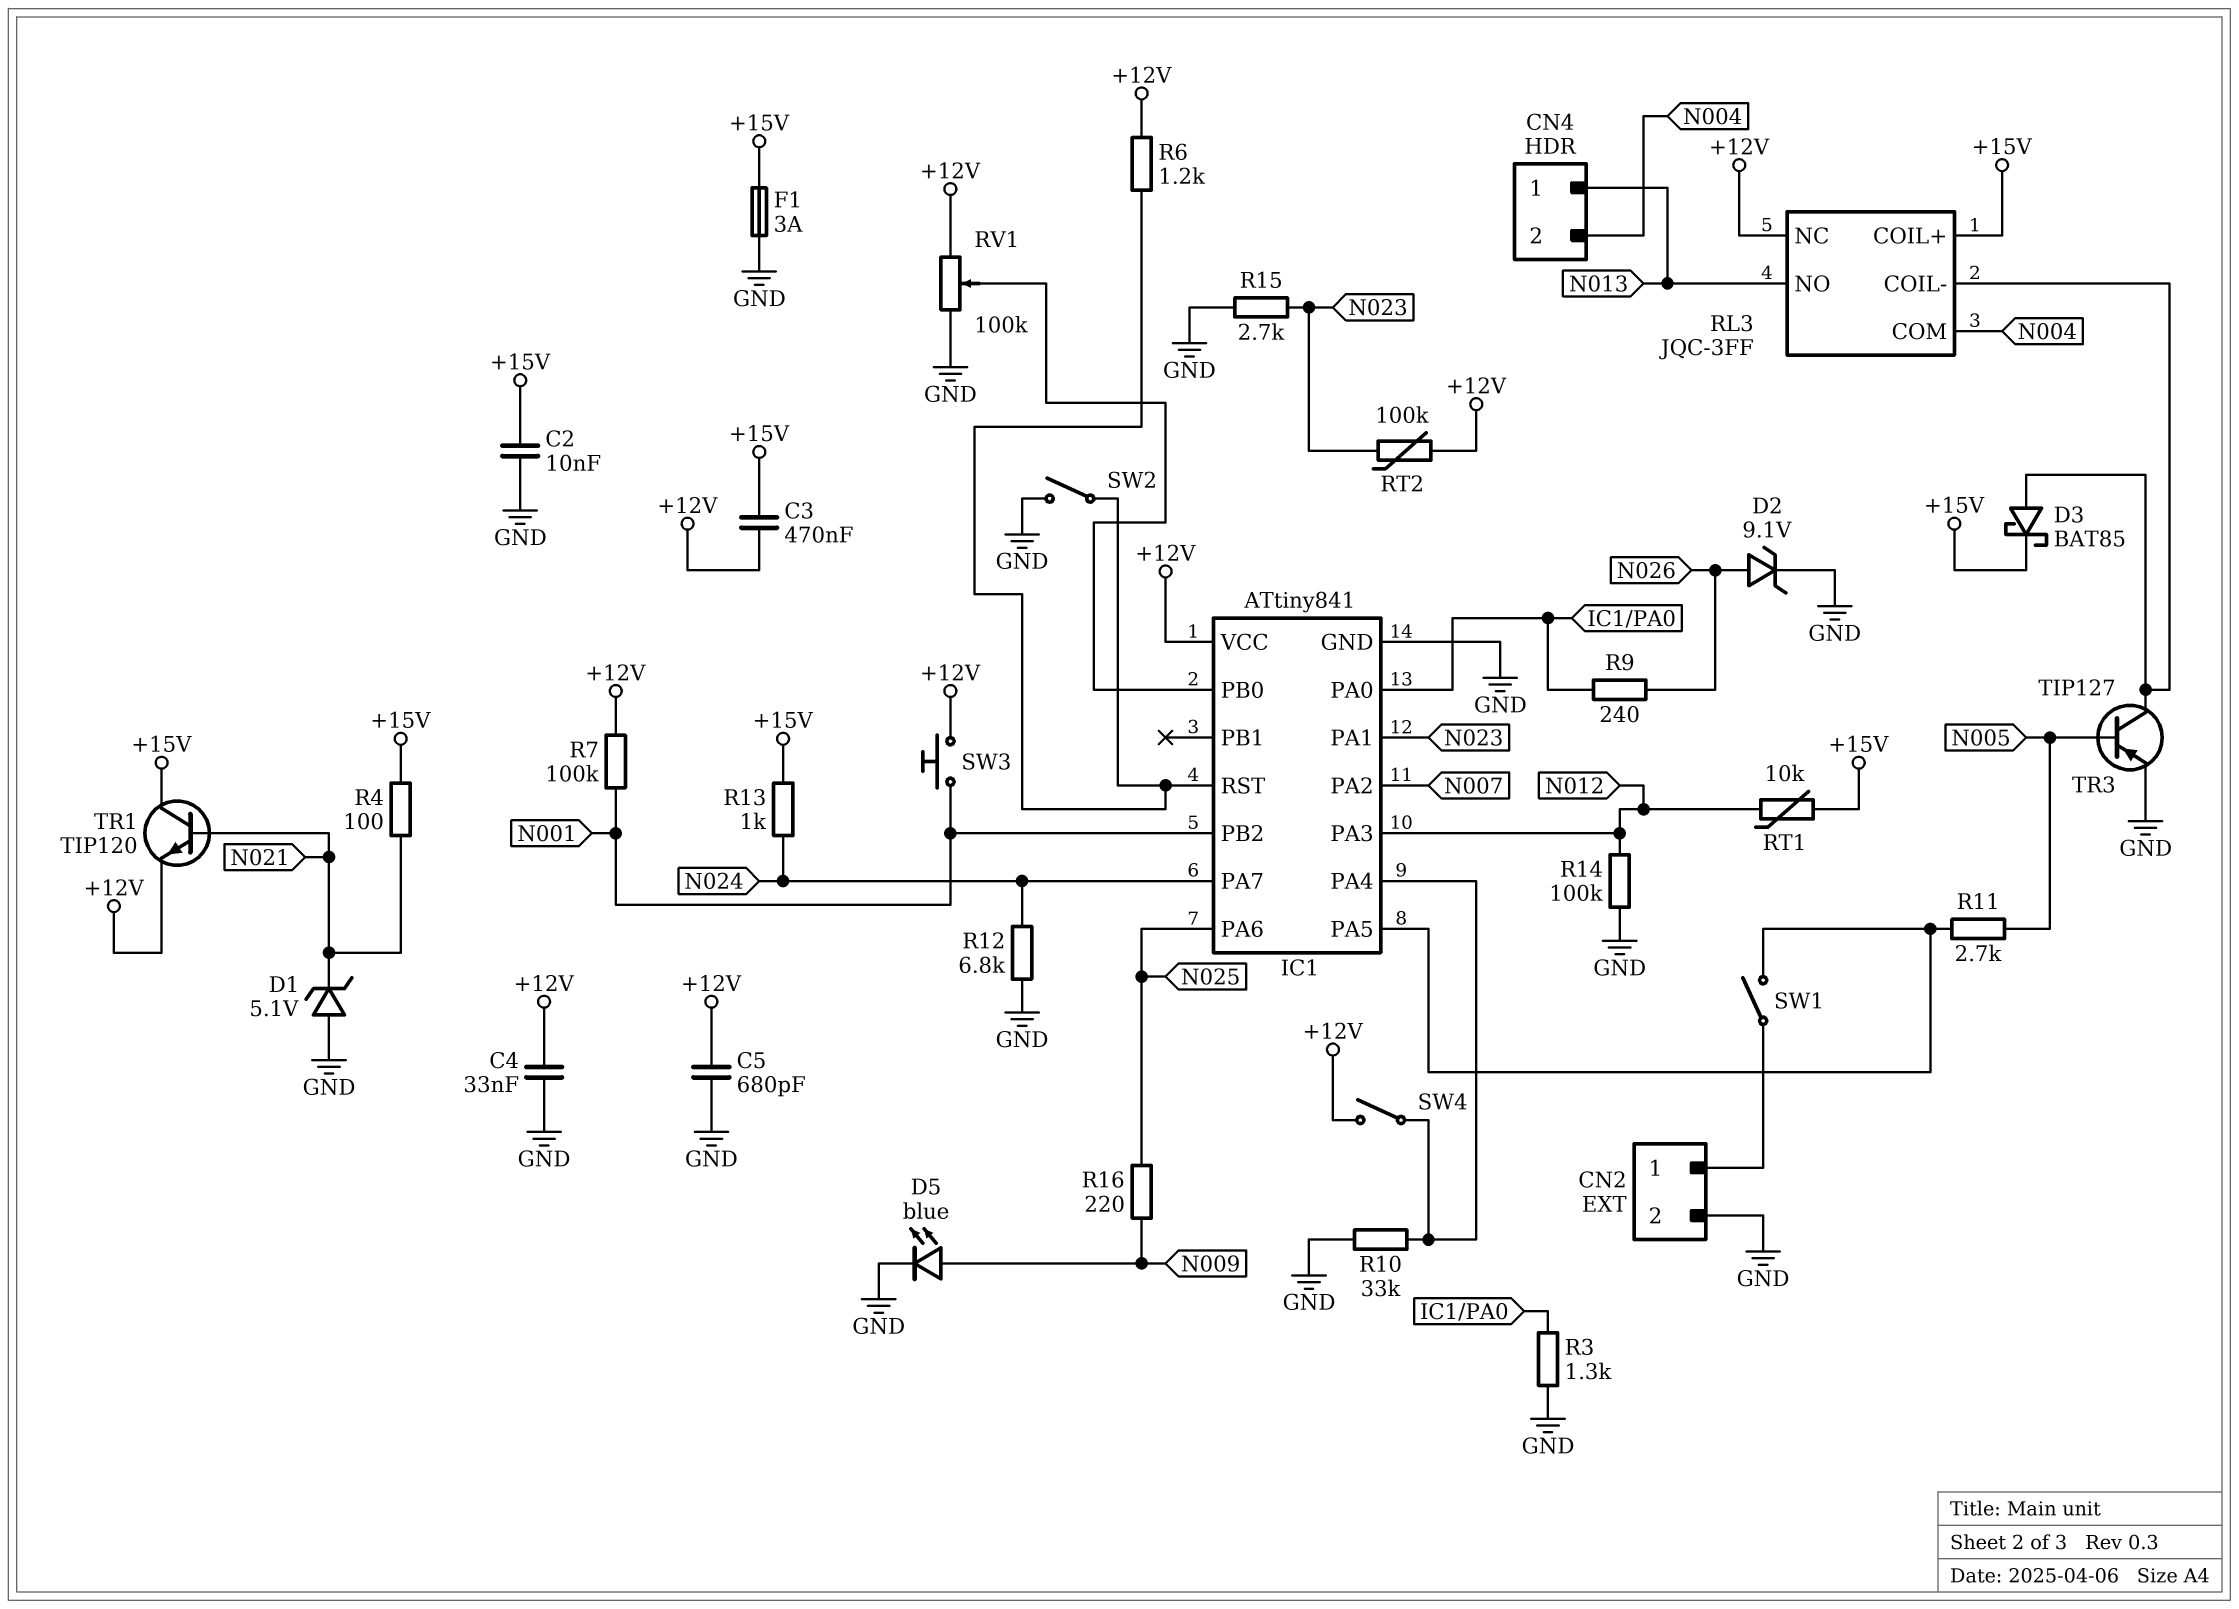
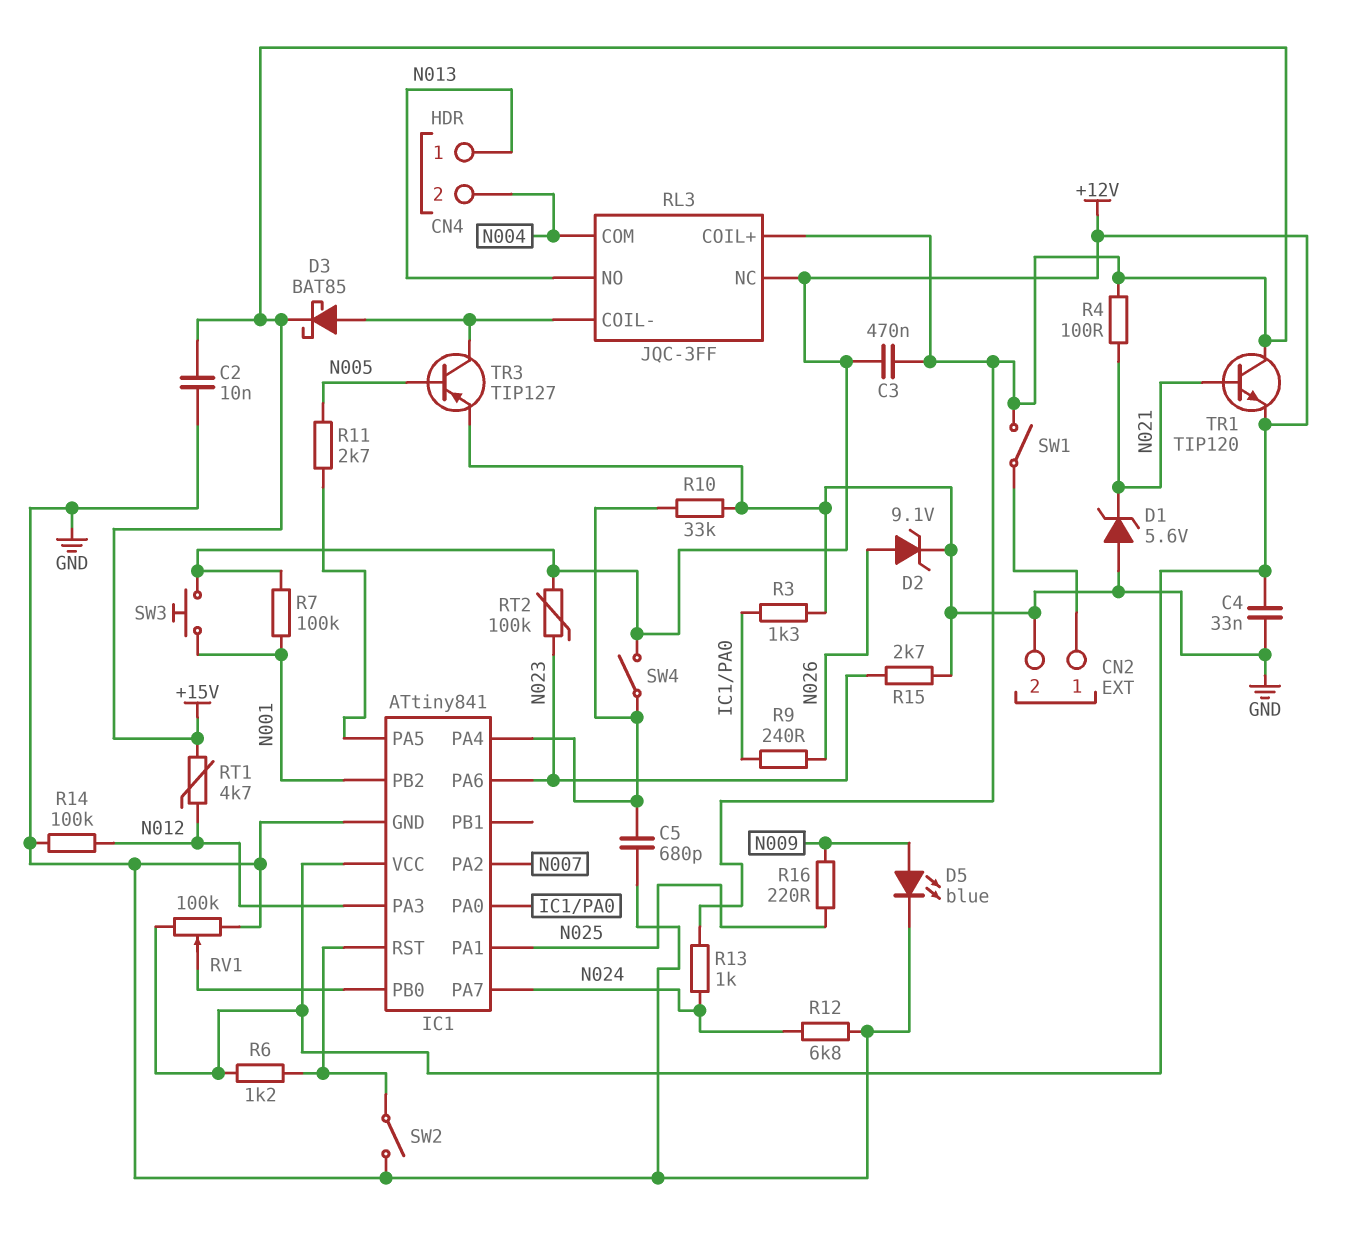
C5: 680pF (+12V, GND) -> 680pF (GND, IC1/PA4)
D1: zener 5.1V (A GND, K N021) -> zener 5.6V (A GND, K N021)
F1: 3A (+15V, GND) -> none
IC1 pin PA1: N023 -> N025
IC1 pin PA6: N025 -> N023
RT1: 10k (+15V, N012) -> 4.7k (+15V, N012)
SW1: switch (CN2/1, IC1/PA5) -> switch (+15V, CN2/1)

